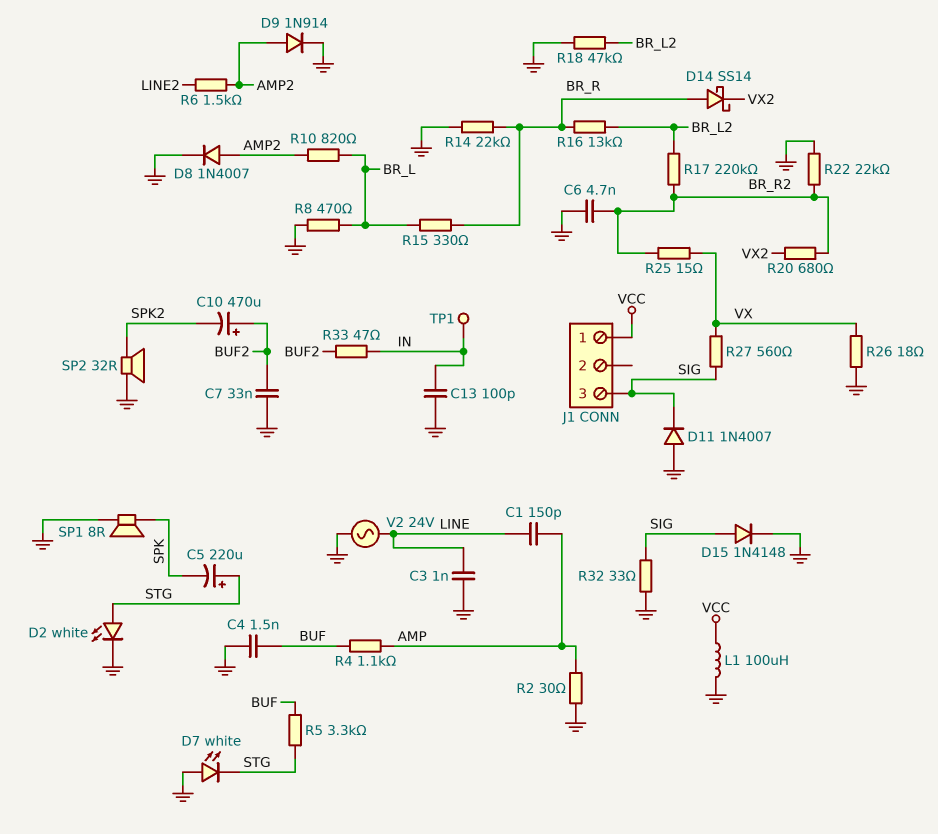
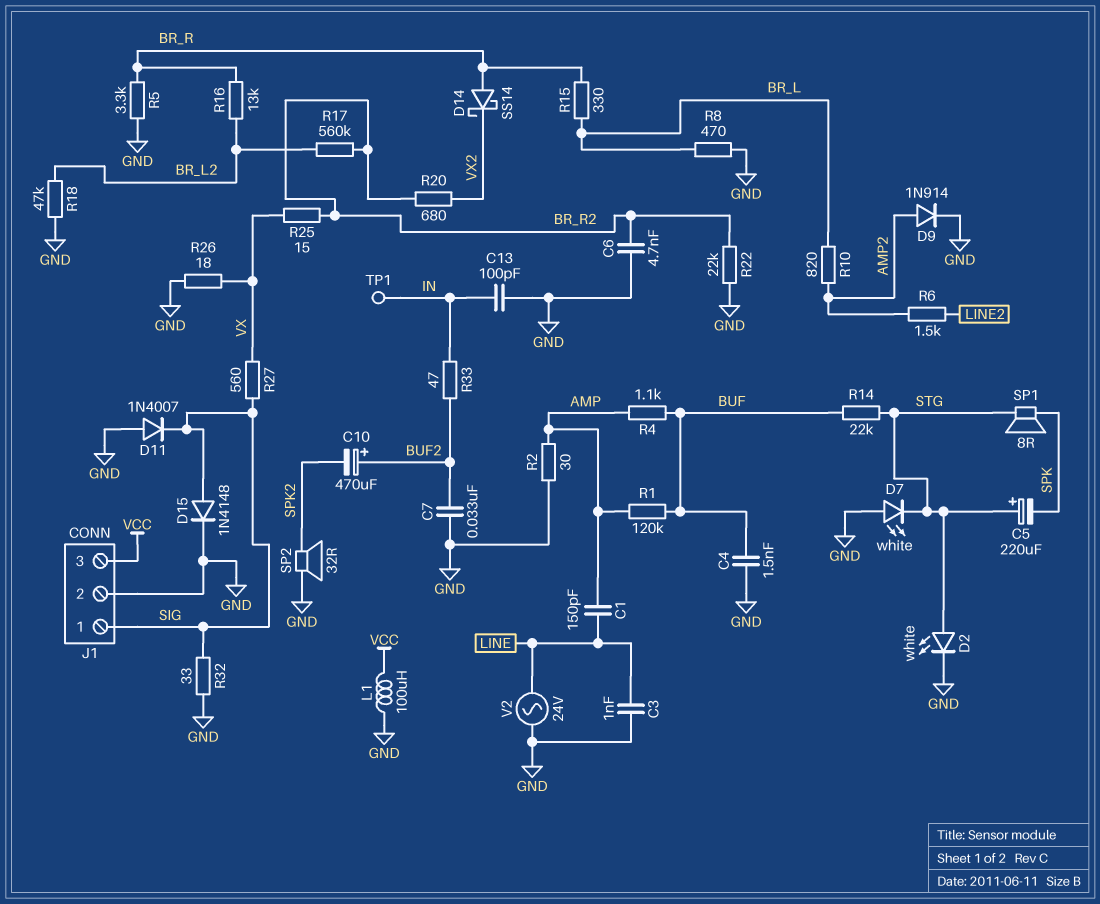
D8: diode 1N4007 (A AMP2, K GND) -> none
J1 pin 1: VCC -> SIG
J1 pin 2: none -> GND
J1 pin 3: SIG -> VCC
R1: none -> 120k (AMP, BUF)
R5: 3.3k (BUF, STG) -> 3.3k (BR_R, GND)
R14: 22k (BR_R, GND) -> 22k (BUF, STG)
R17: 220k (BR_L2, BR_R2) -> 560k (BR_L2, BR_R2)
SP1: speaker 8R (GND, SPK) -> speaker 8R (SPK, STG)

